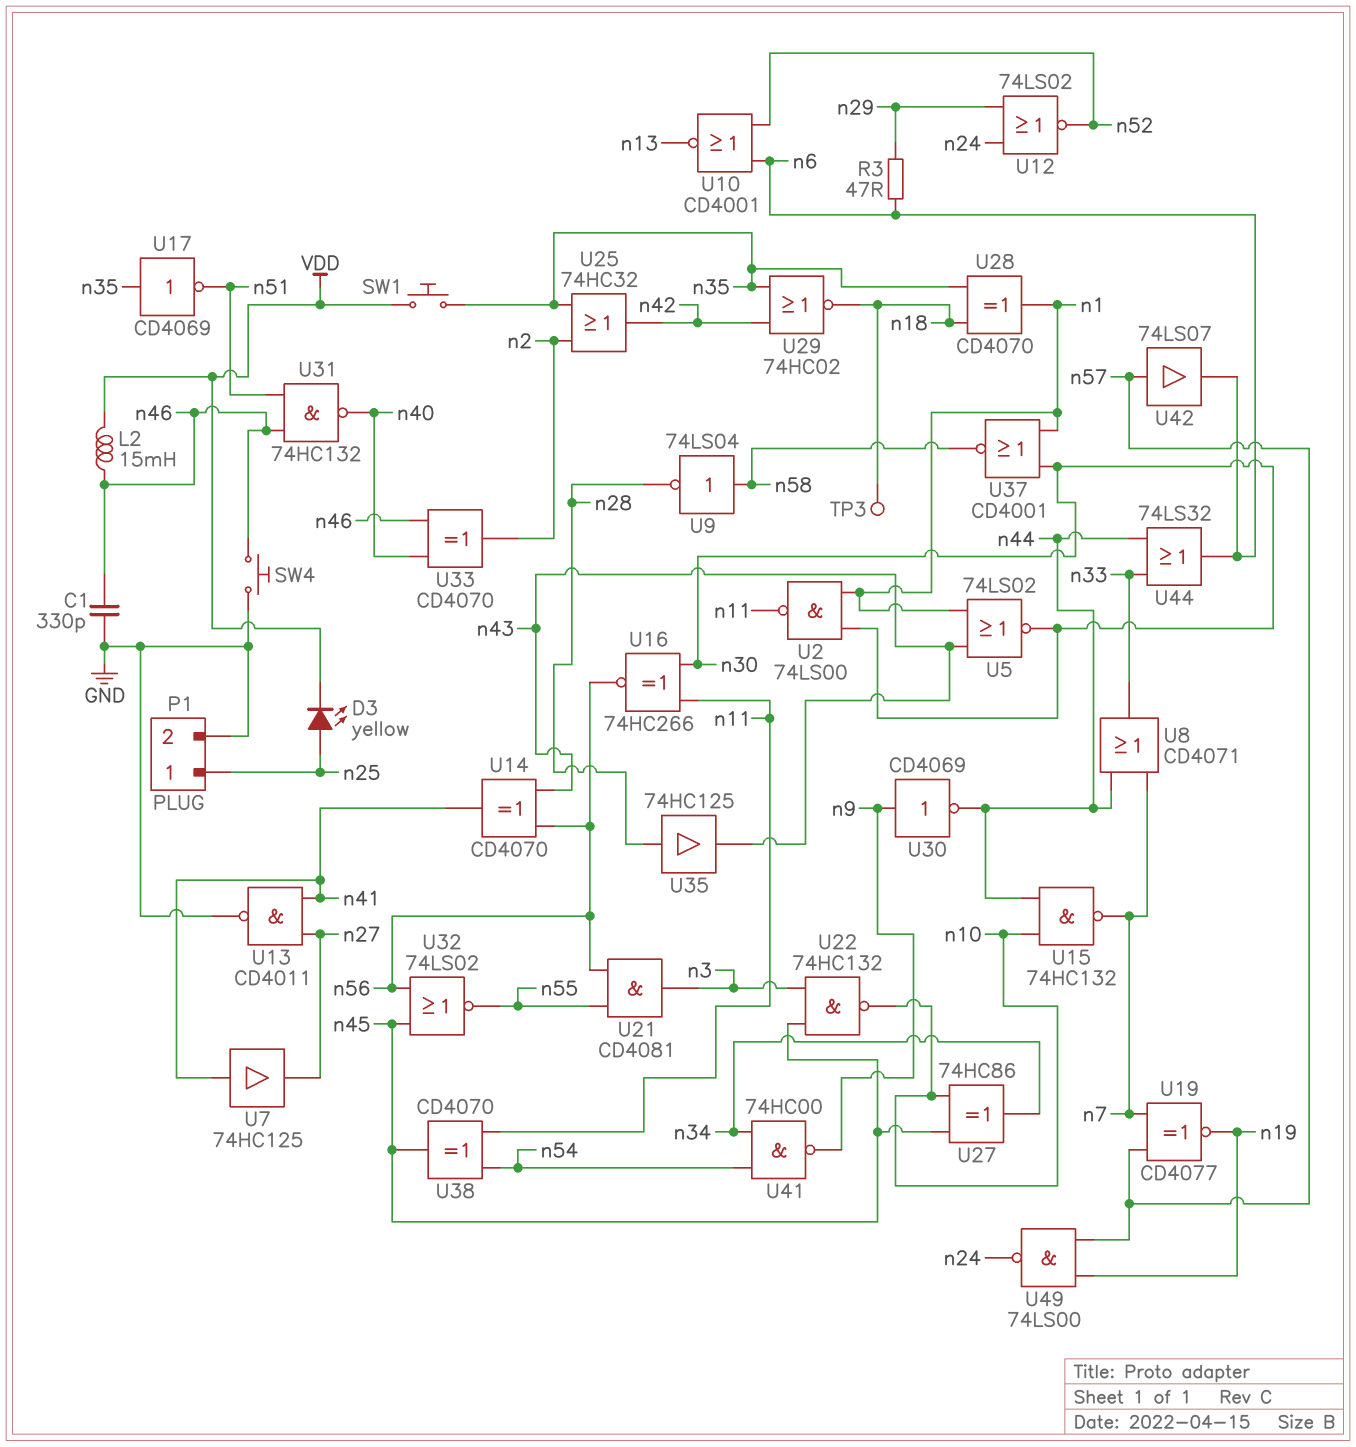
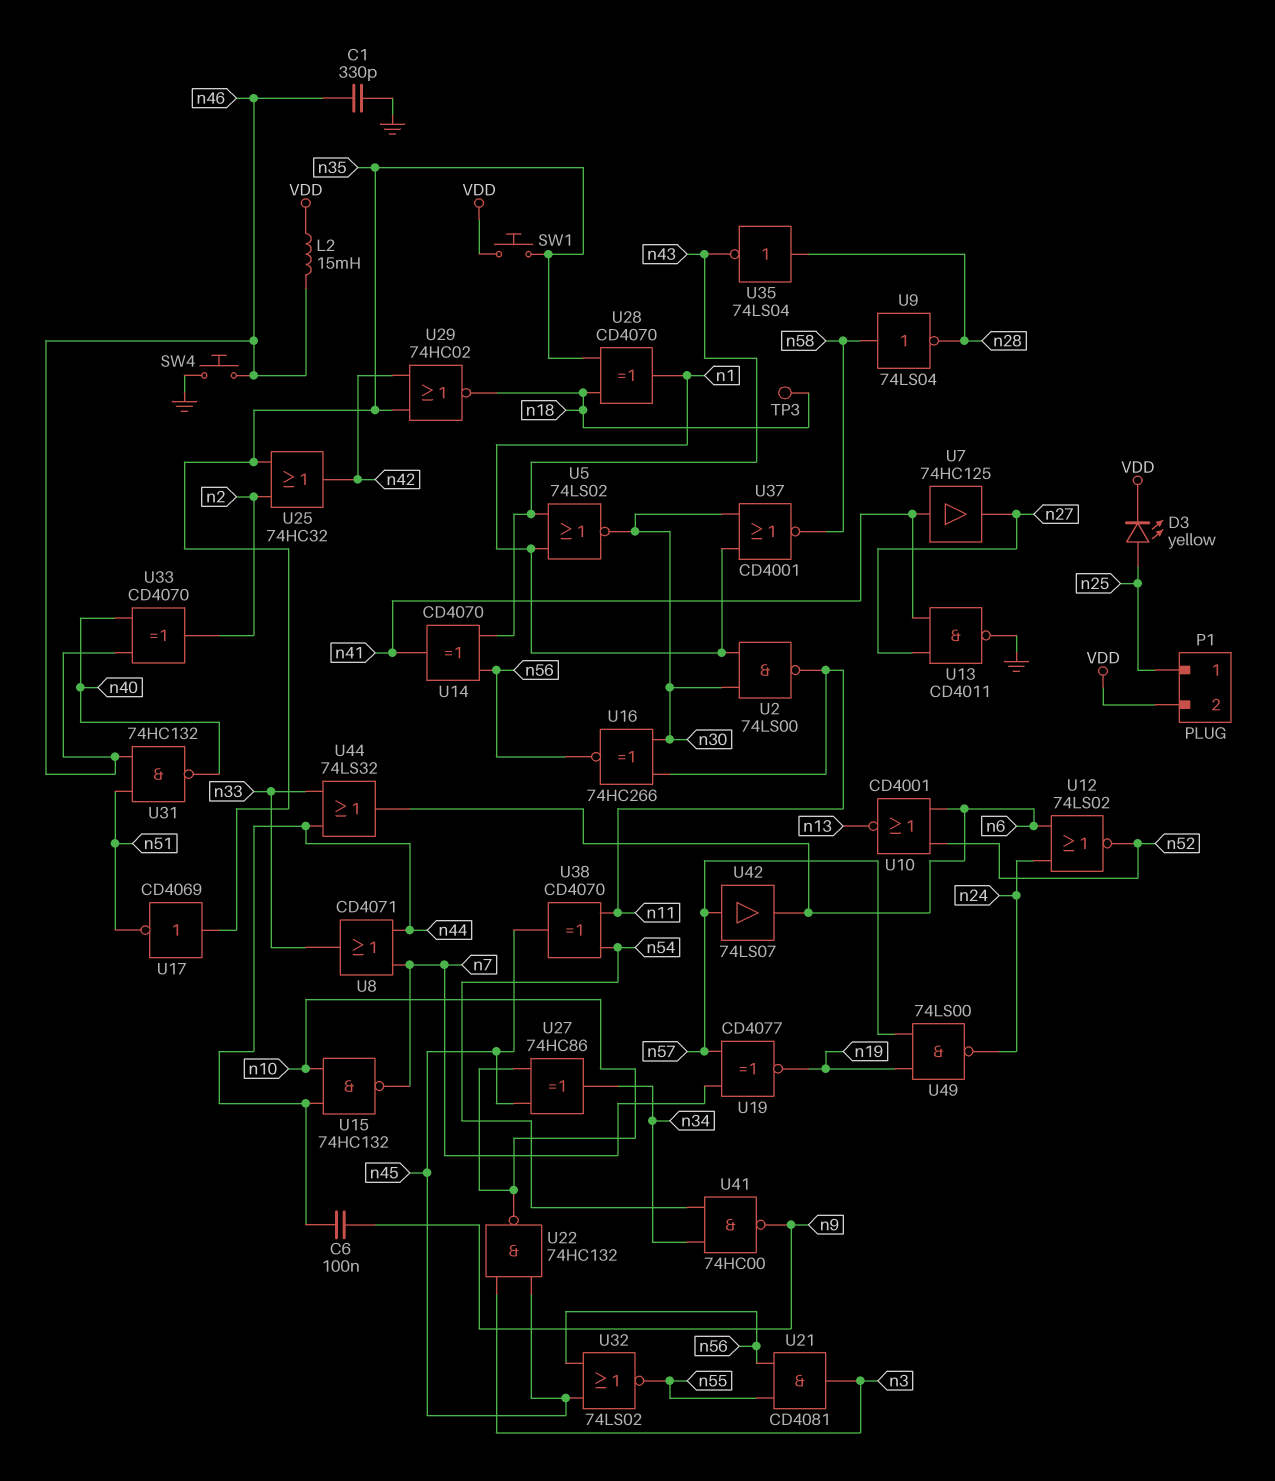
C6: none -> 100nF (n9, n44)
P1 pin 2: GND -> VDD
R3: 47 (n6, n29) -> none
U12: NOR 74LS02 (in n24, in n29, out n52) -> NOR 74LS02 (in n6, in n24, out n52)
U30: NOT CD4069 (in n9, out n44) -> none
U35: buffer 74HC125 (in n28, out n43) -> NOT 74LS04 (in n28, out n43)

